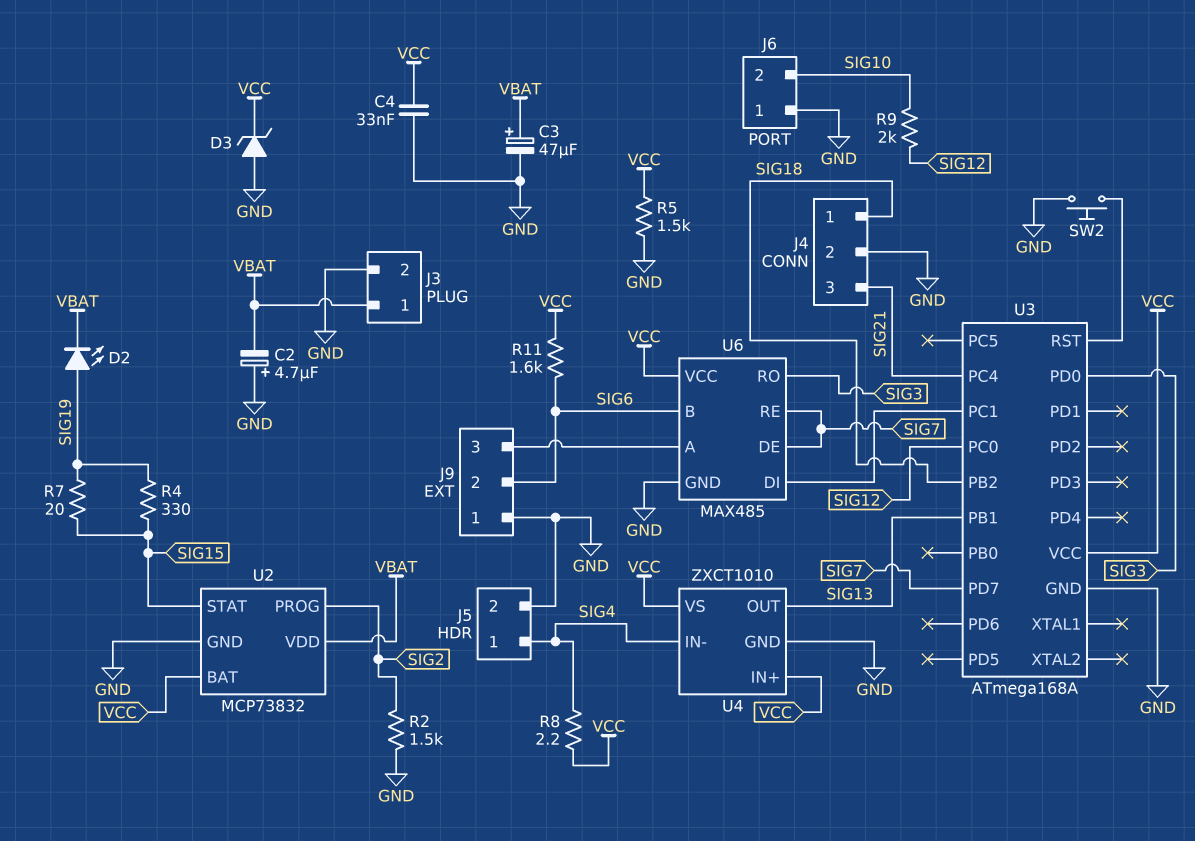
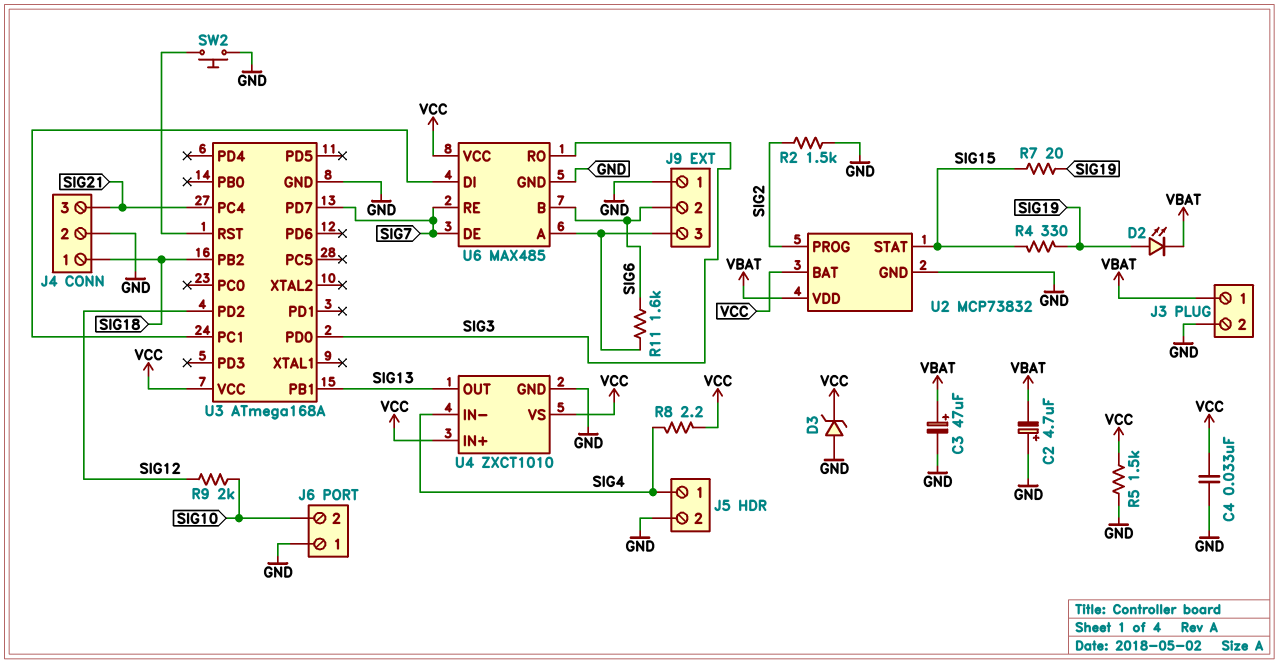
R11: 1.6k (SIG6, VCC) -> 1.6k (J9/3, SIG6)
U3 pin PC0: SIG12 -> none
U3 pin PD2: none -> SIG12

